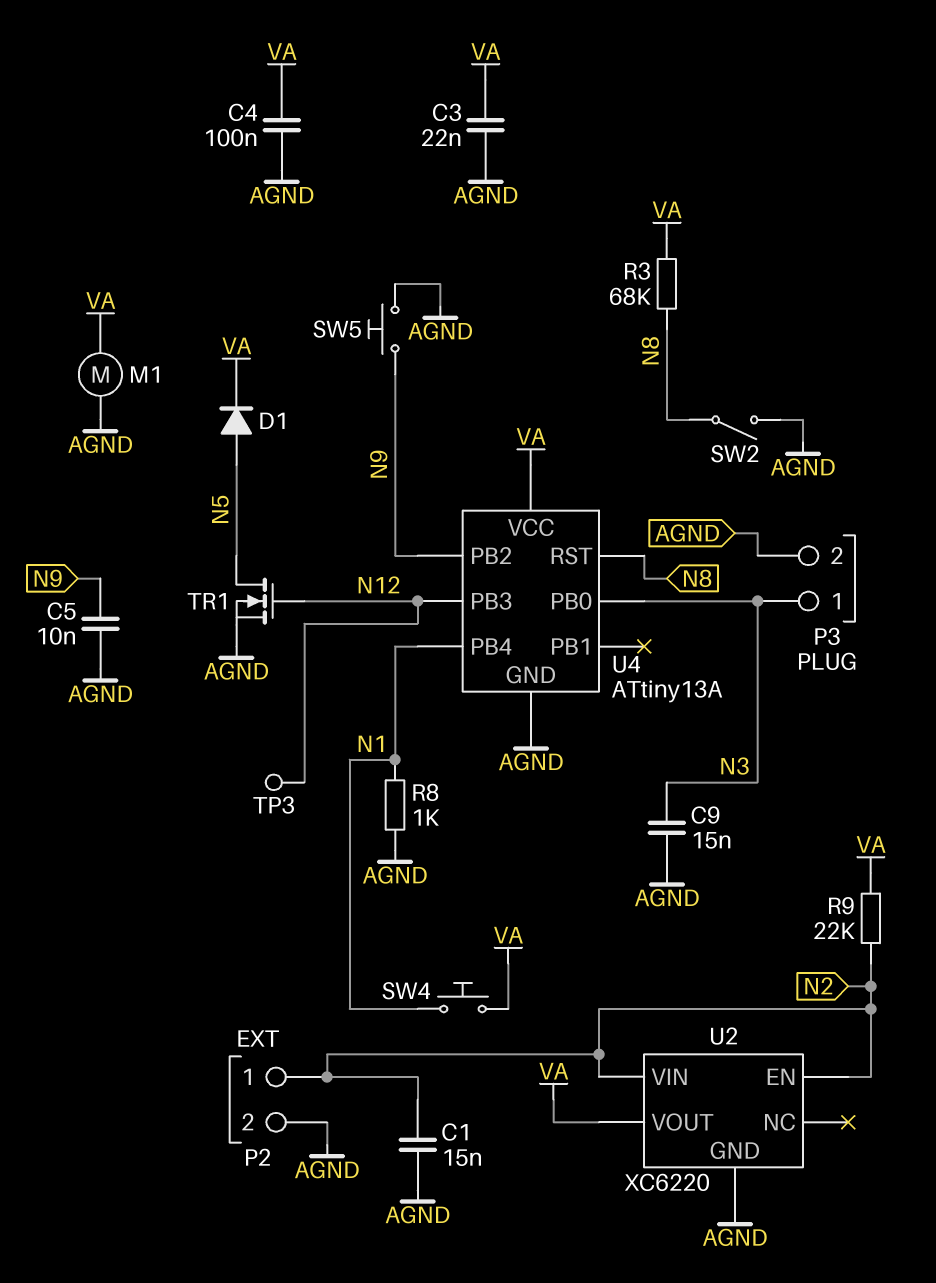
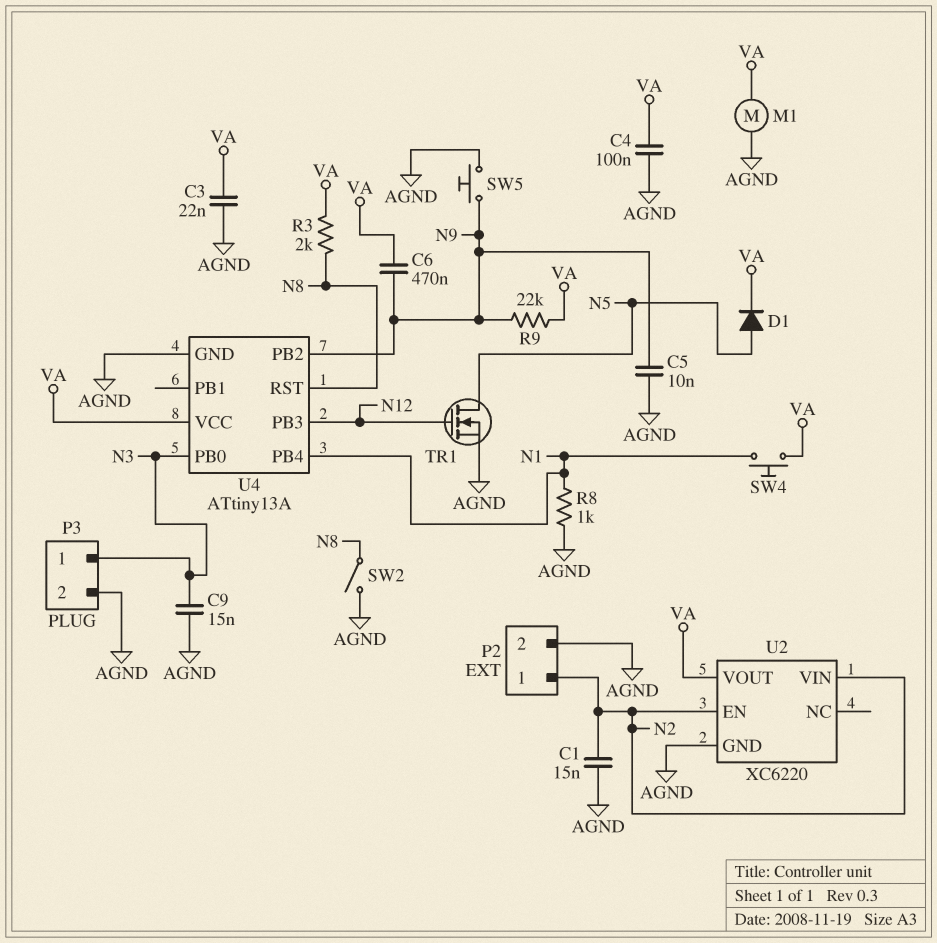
C6: none -> 470nF (N9, VA)
R3: 68k (N8, VA) -> 2k (N8, VA)
R9: 22k (N2, VA) -> 22k (N9, VA)
TP3: test point (N12) -> none

